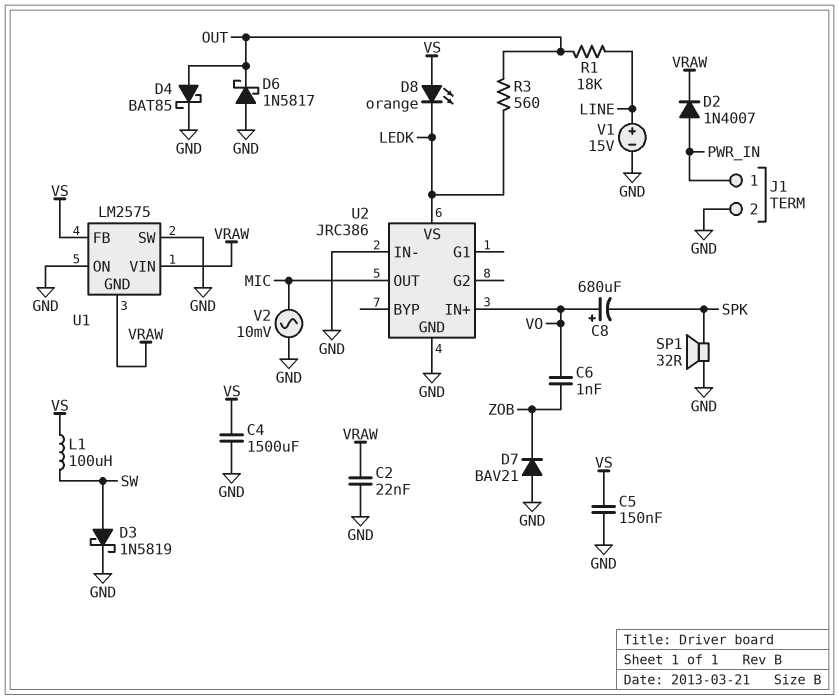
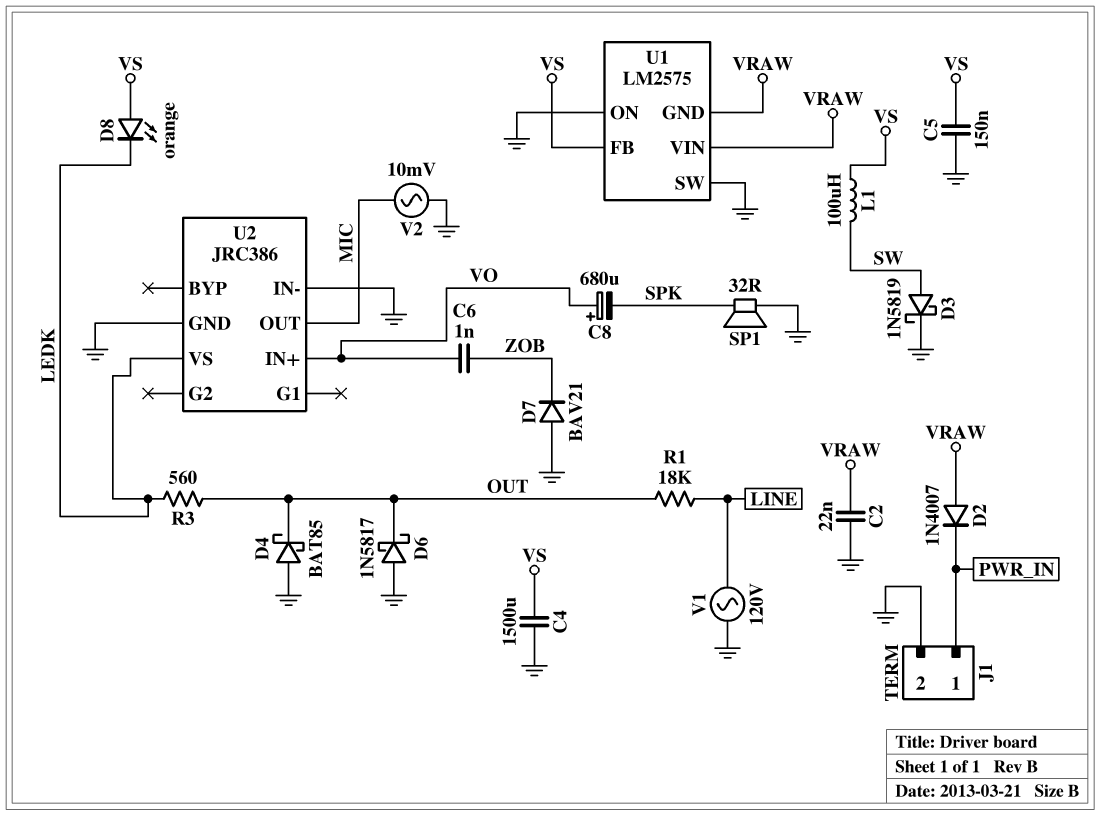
D2: diode 1N4007 (A PWR_IN, K VRAW) -> diode 1N4007 (A VRAW, K PWR_IN)
D4: schottky BAT85 (A OUT, K GND) -> schottky BAT85 (A GND, K OUT)
V1: 15V (plus LINE, minus GND) -> AC 120V (GND, LINE)

